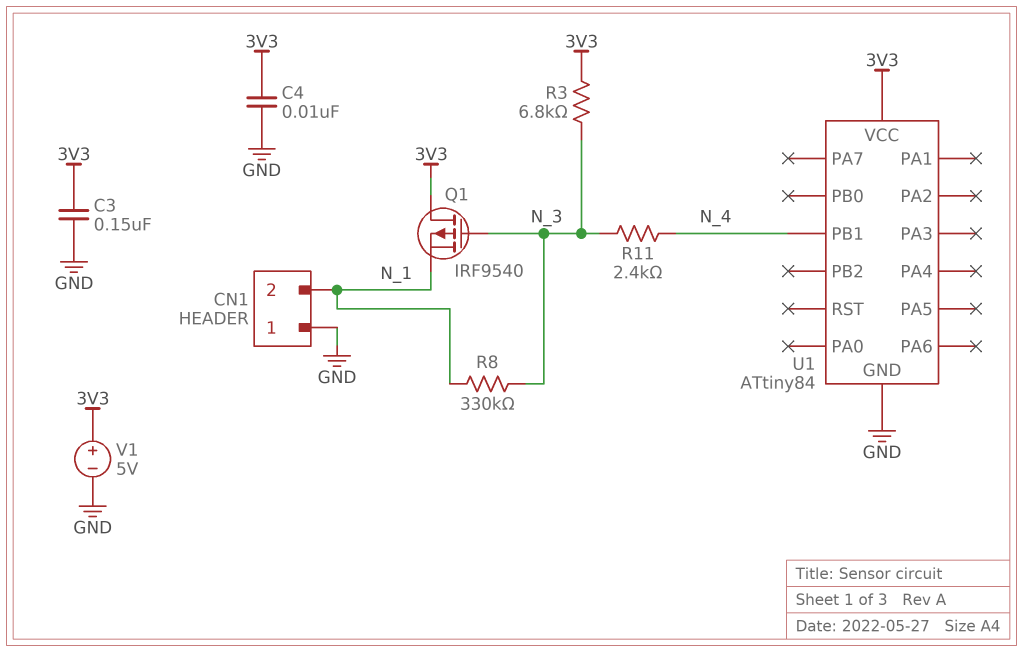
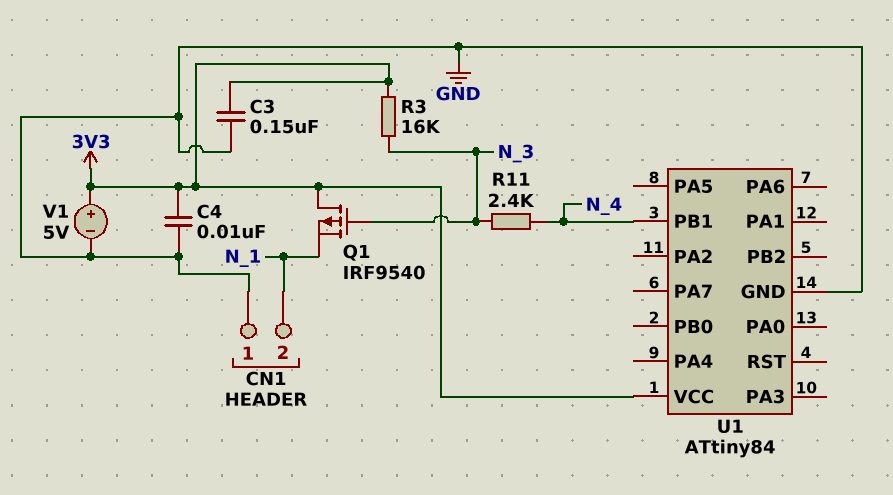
R3: 6.8k (3V3, N_3) -> 16k (3V3, N_3)
R8: 330k (N_1, N_3) -> none

